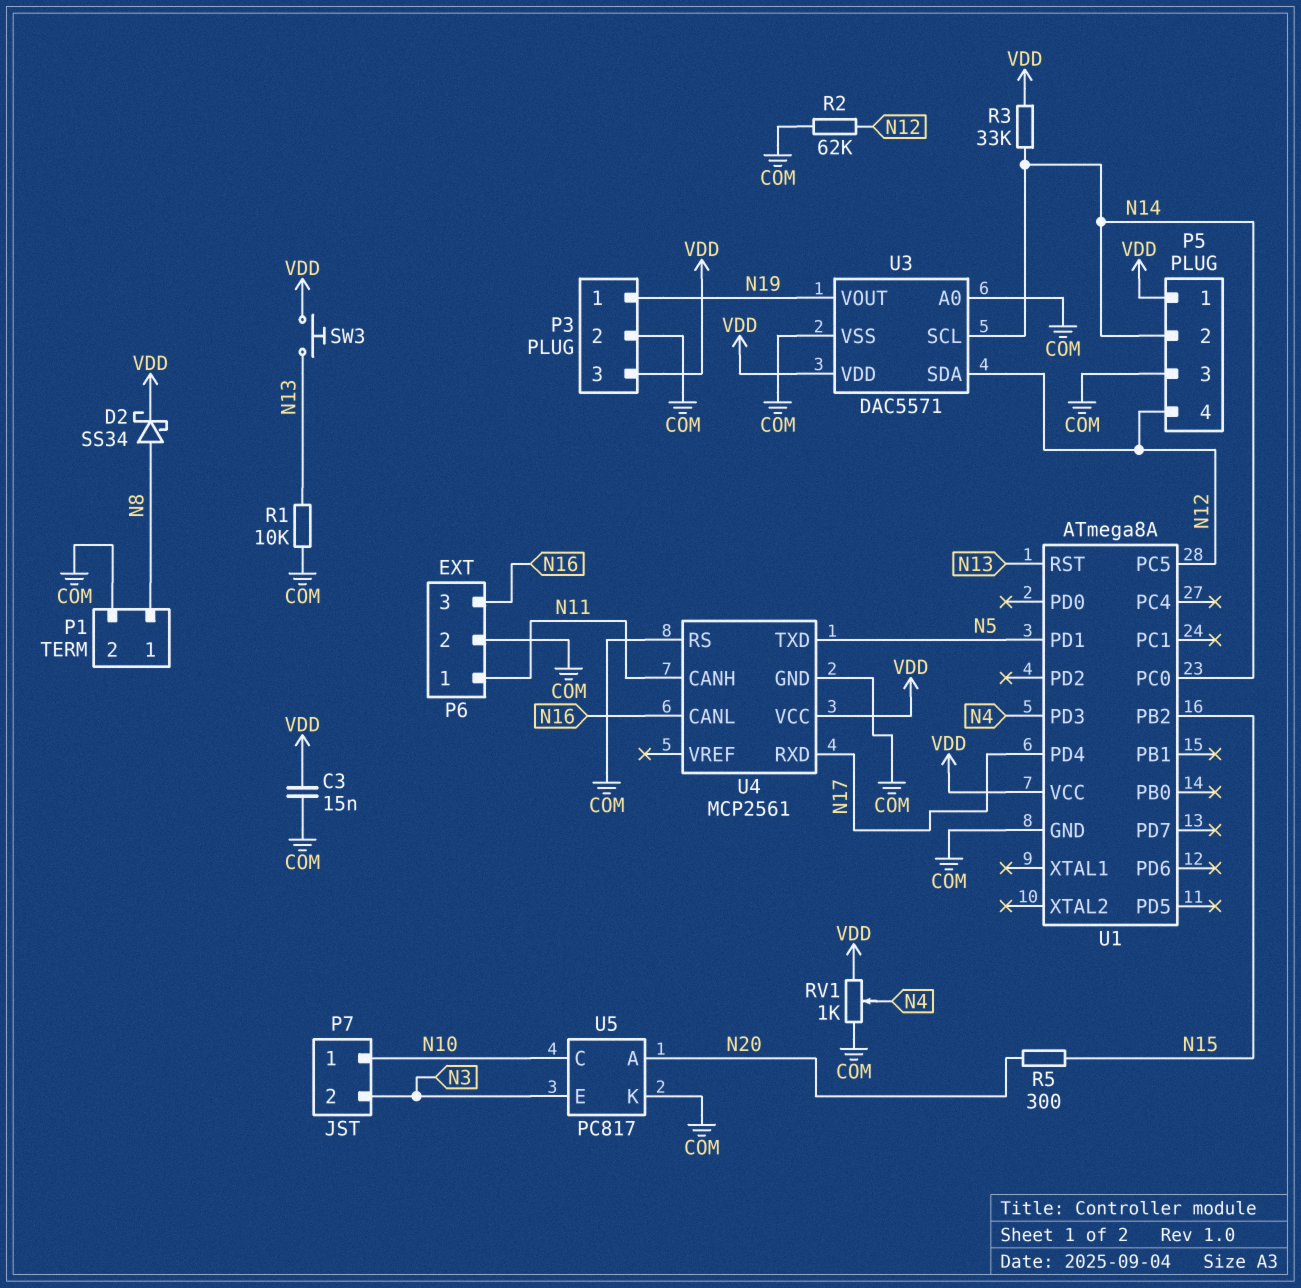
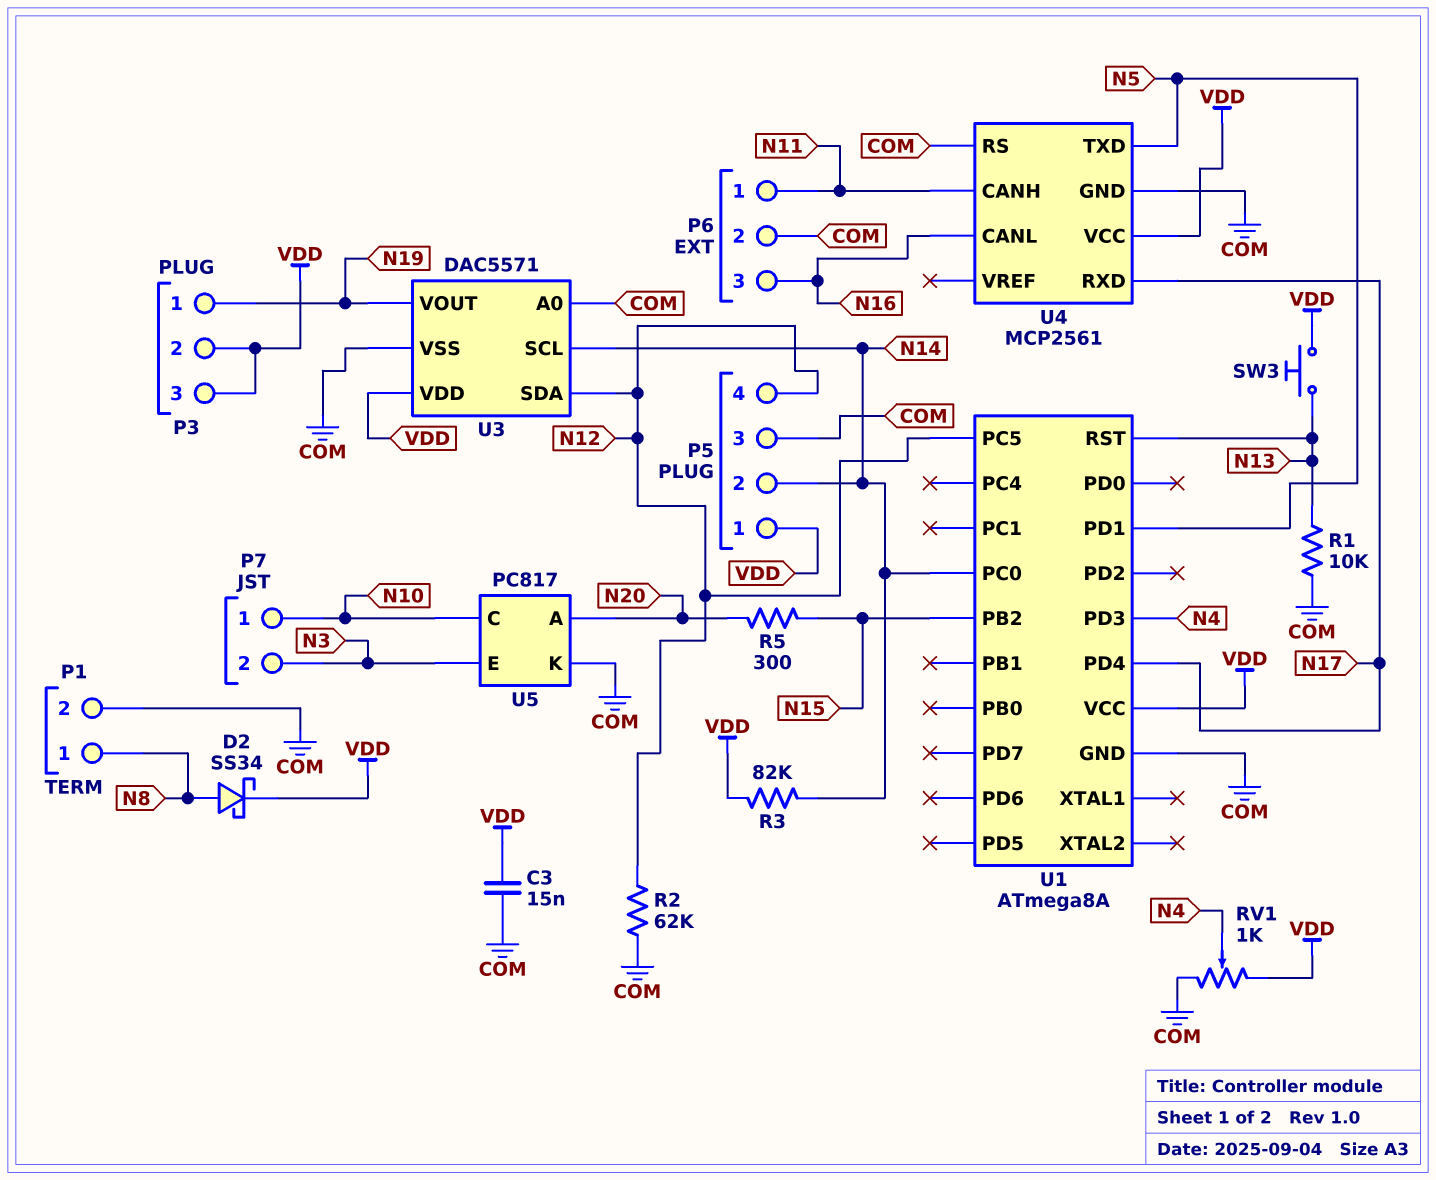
P3 pin 2: COM -> VDD
R3: 33k (N14, VDD) -> 82k (N14, VDD)

